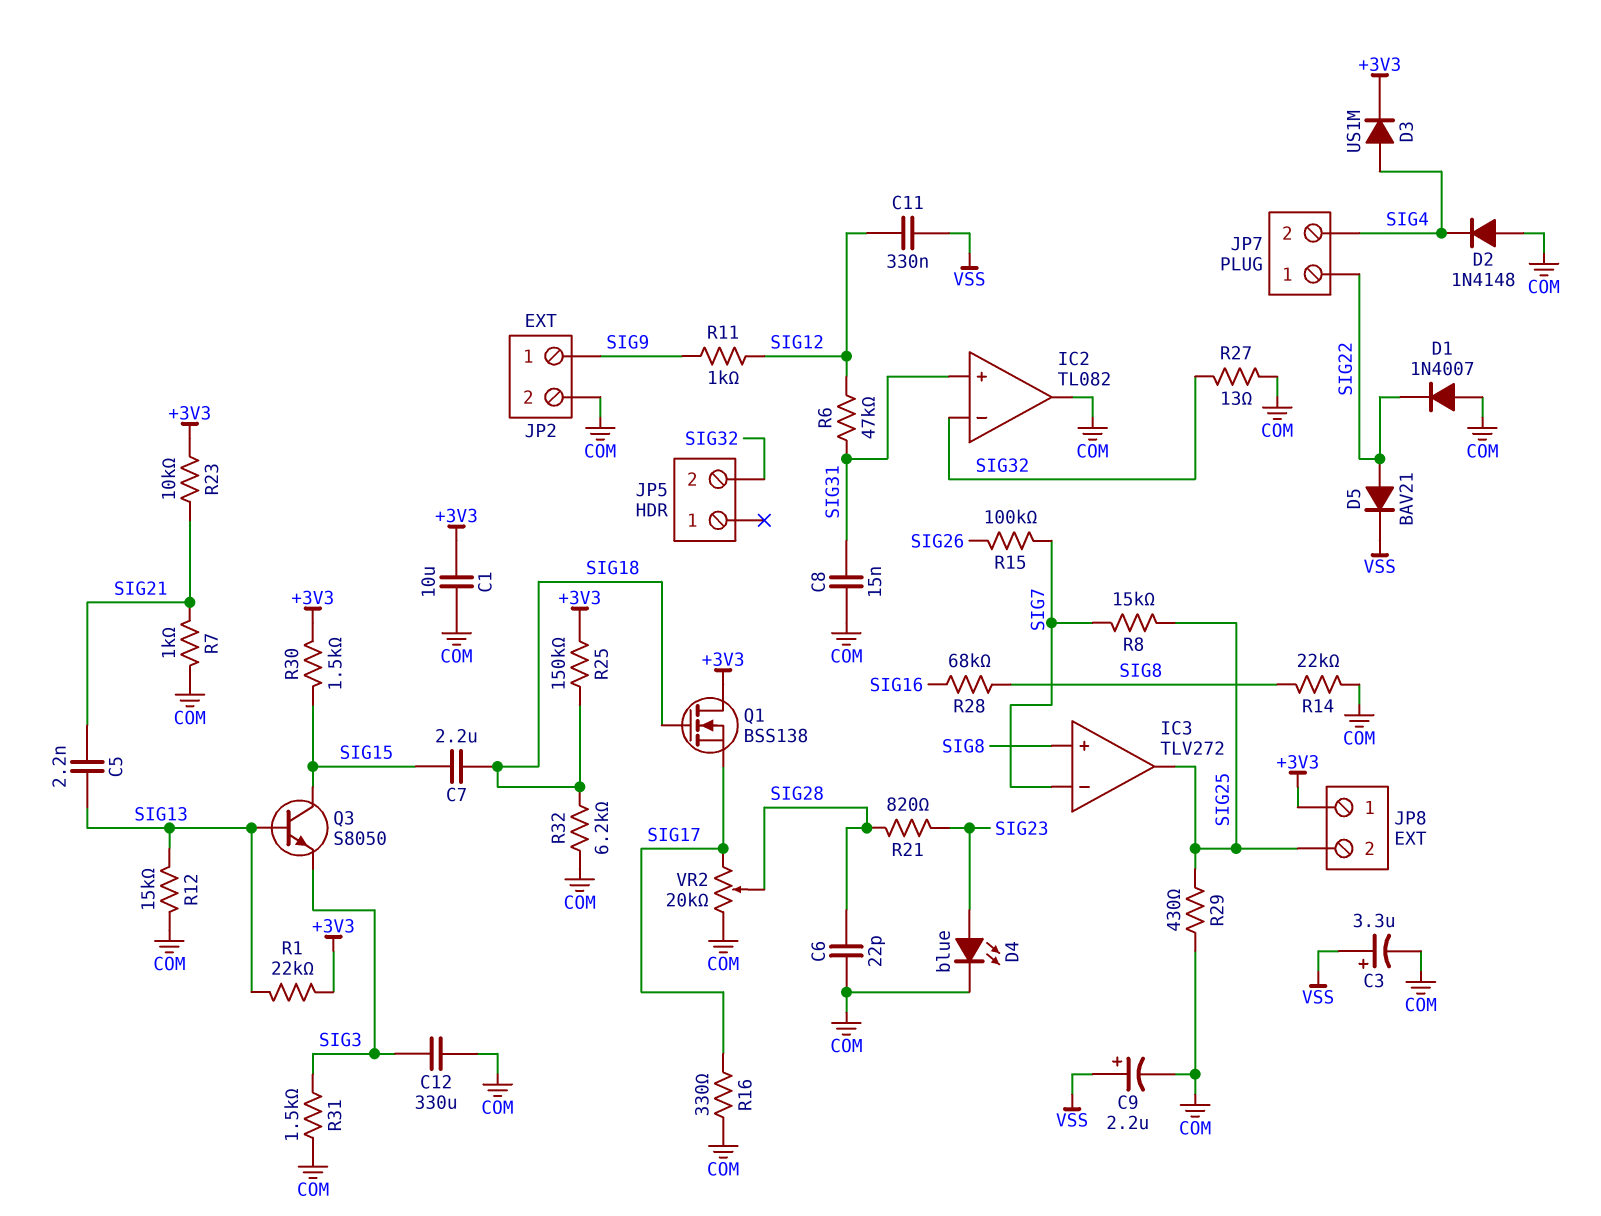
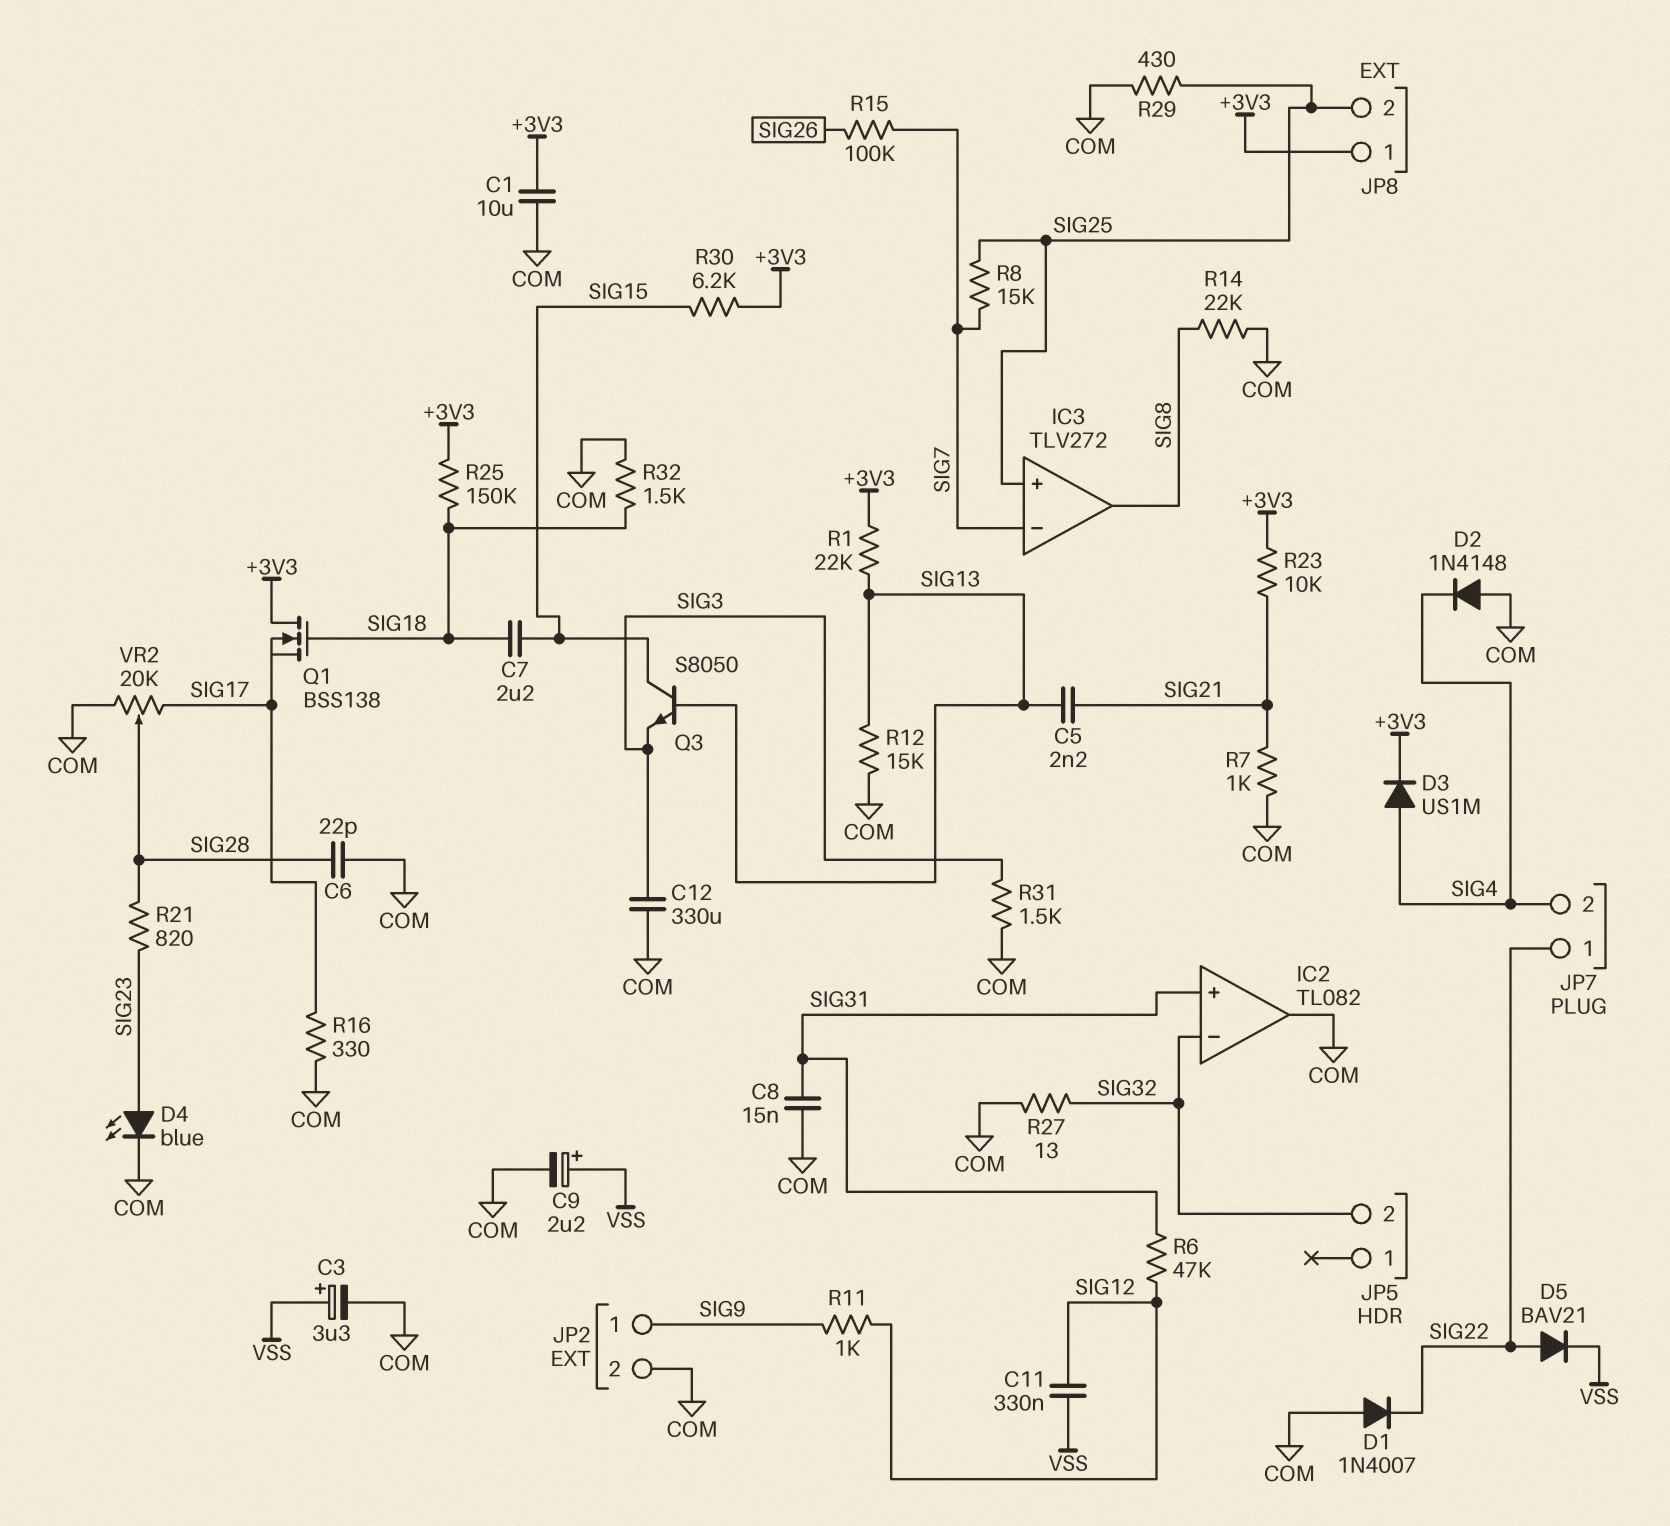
IC3 pin in+: SIG8 -> SIG25
IC3 pin out: SIG25 -> SIG8
R28: 68k (SIG8, SIG16) -> none
R30: 1.5k (+3V3, SIG15) -> 6.2k (+3V3, SIG15)
R32: 6.2k (COM, SIG18) -> 1.5k (COM, SIG18)

